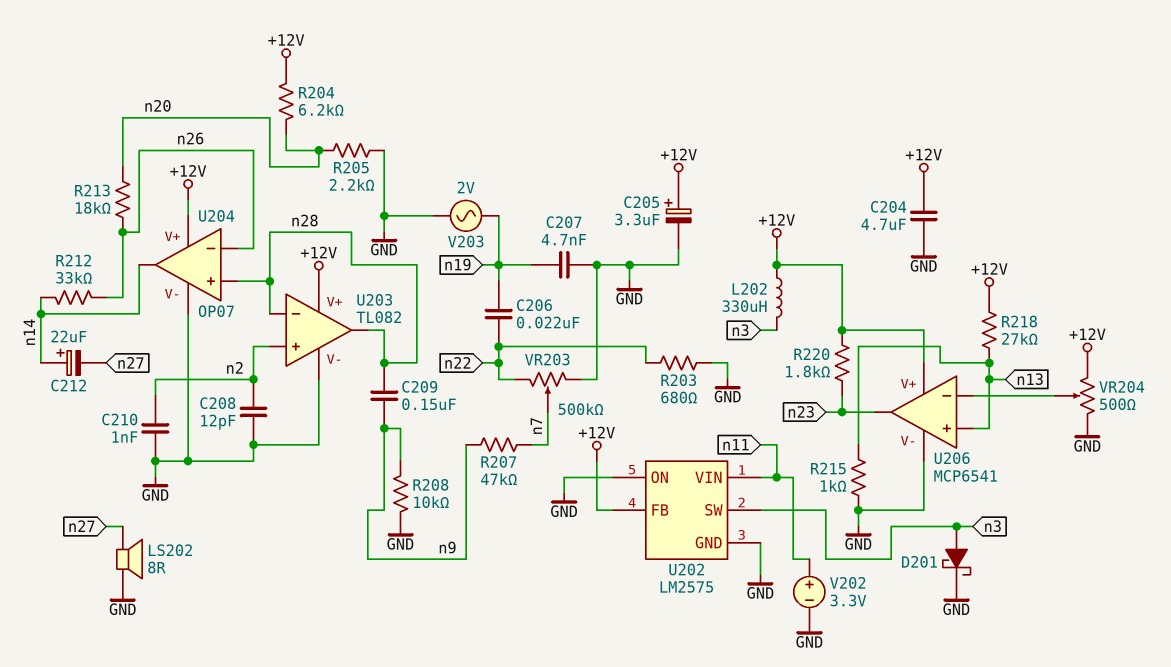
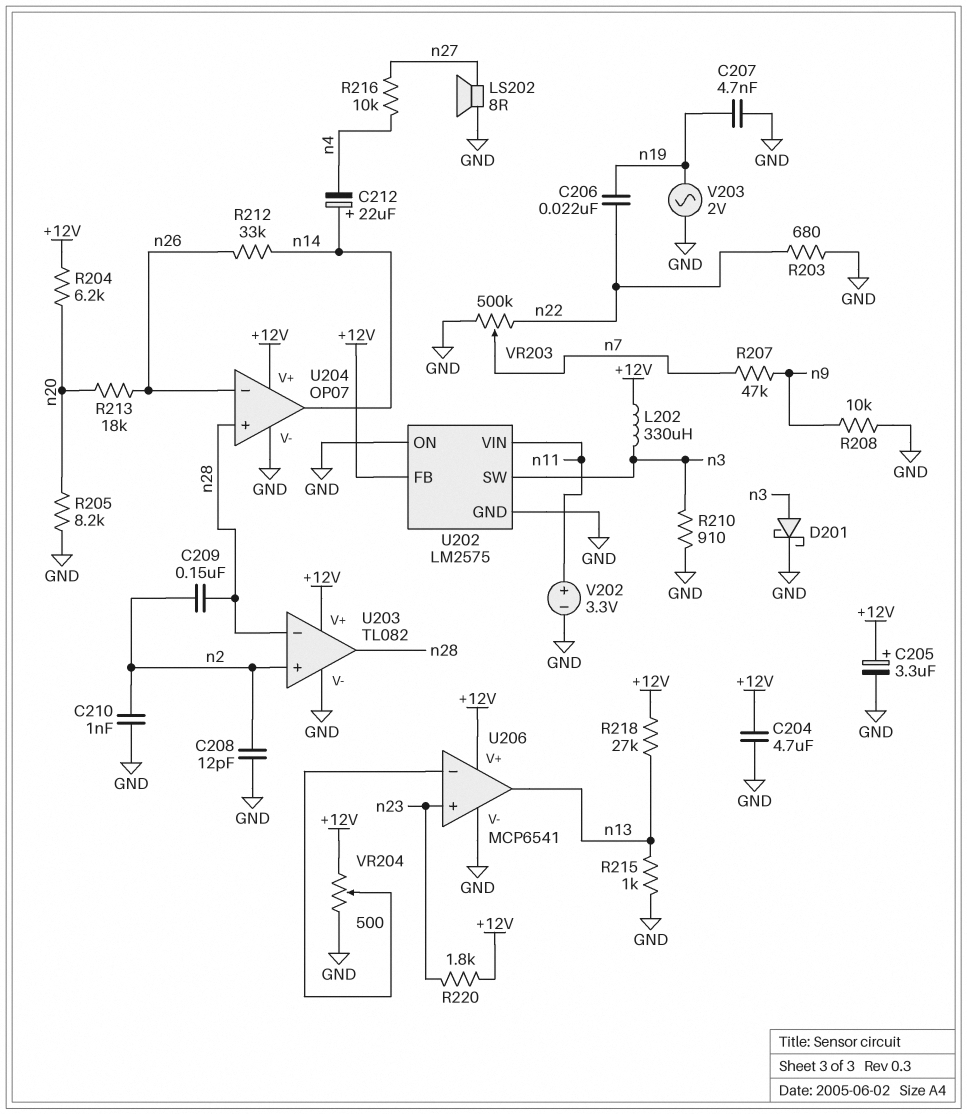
C209: 150nF (n9, n28) -> 150nF (n2, n28)
C212: 22uF (plus n14, minus n27) -> 22uF (plus n14, minus n4)
R205: 2.2k (GND, n20) -> 8.2k (GND, n20)
R210: none -> 910 (GND, n3)
R216: none -> 10k (n4, n27)
U206 pin in+: n13 -> n23
U206 pin out: n23 -> n13

